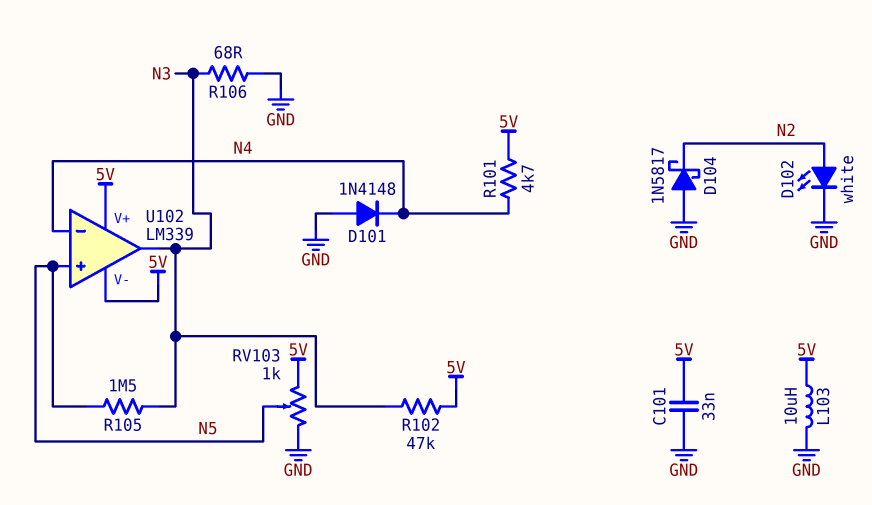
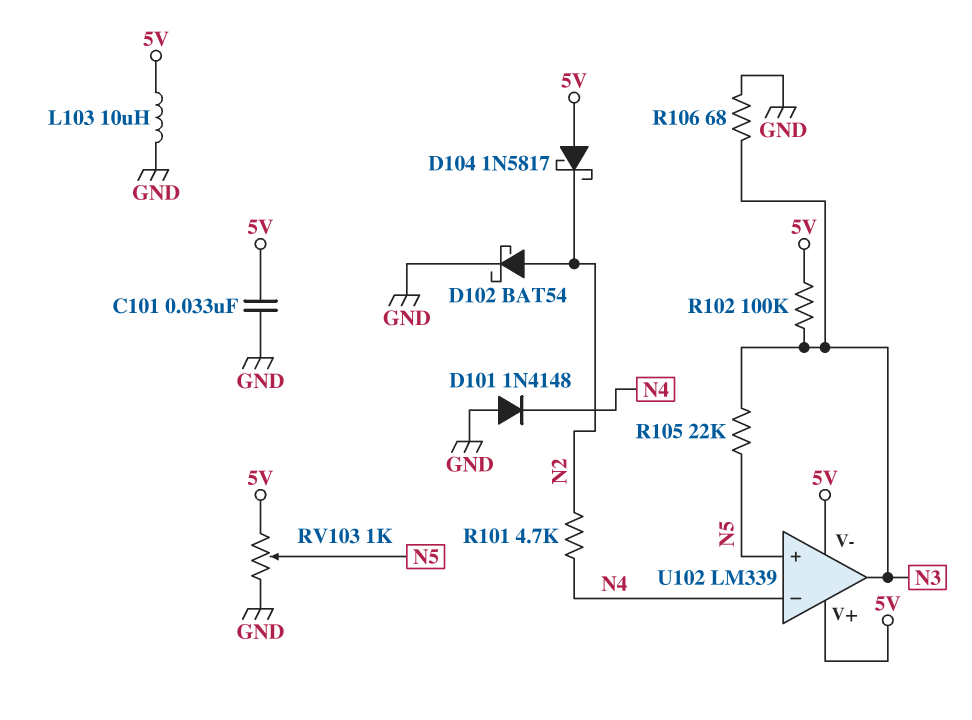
D102: LED white (A N2, K GND) -> schottky BAT54 (A N2, K GND)
D104: schottky 1N5817 (A GND, K N2) -> schottky 1N5817 (A 5V, K N2)
R101: 4.7k (5V, N4) -> 4.7k (N2, N4)
R102: 47k (5V, N3) -> 100k (5V, N3)
R105: 1.5M (N3, N5) -> 22k (N3, N5)

